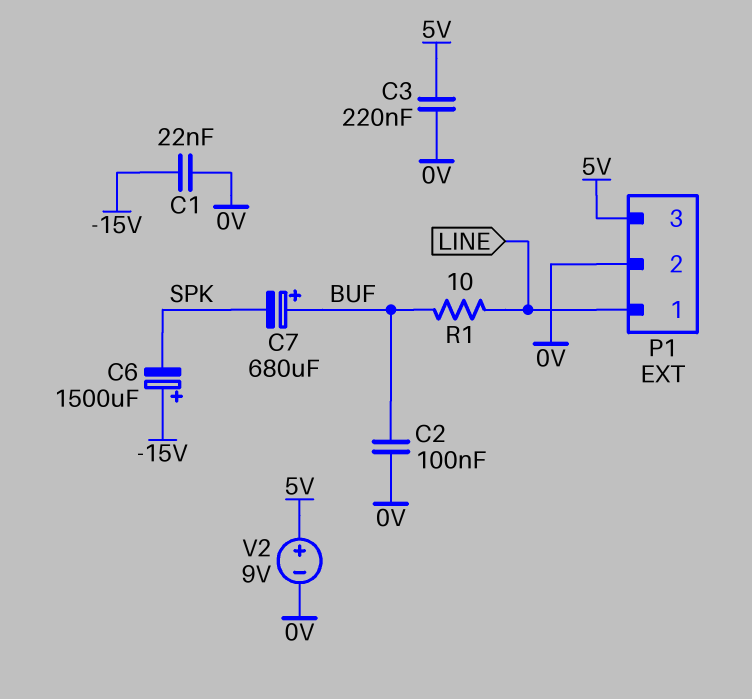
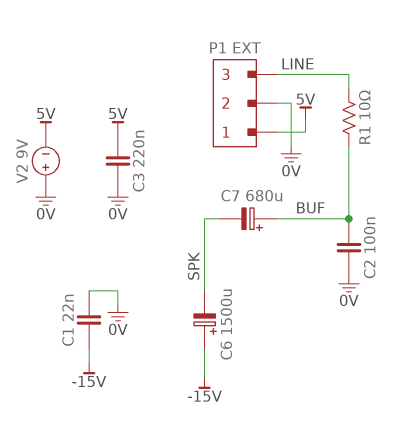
P1 pin 1: LINE -> 5V
P1 pin 3: 5V -> LINE
V2: 9V (plus 5V, minus 0V) -> 9V (plus 0V, minus 5V)

